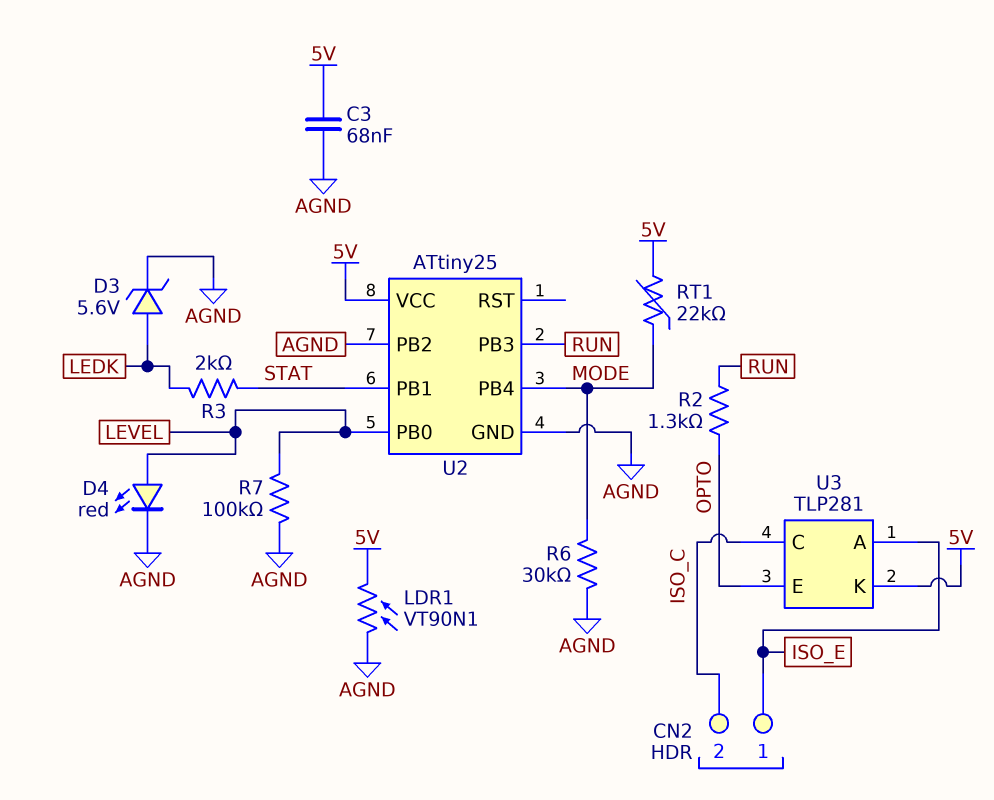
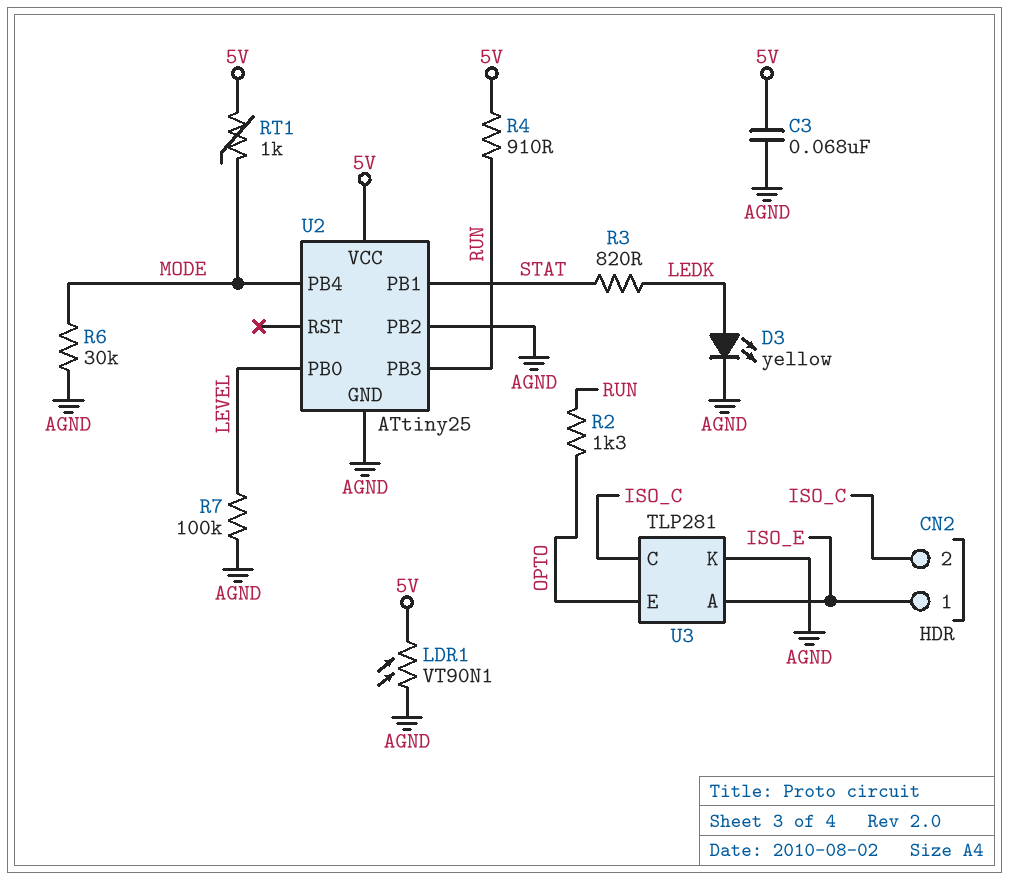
D3: zener 5.6V (A LEDK, K AGND) -> LED yellow (A LEDK, K AGND)
D4: LED red (A LEVEL, K AGND) -> none
R3: 2k (LEDK, STAT) -> 820 (LEDK, STAT)
R4: none -> 910 (5V, RUN)
RT1: 22k (5V, MODE) -> 1k (5V, MODE)
U3 pin K: 5V -> AGND

